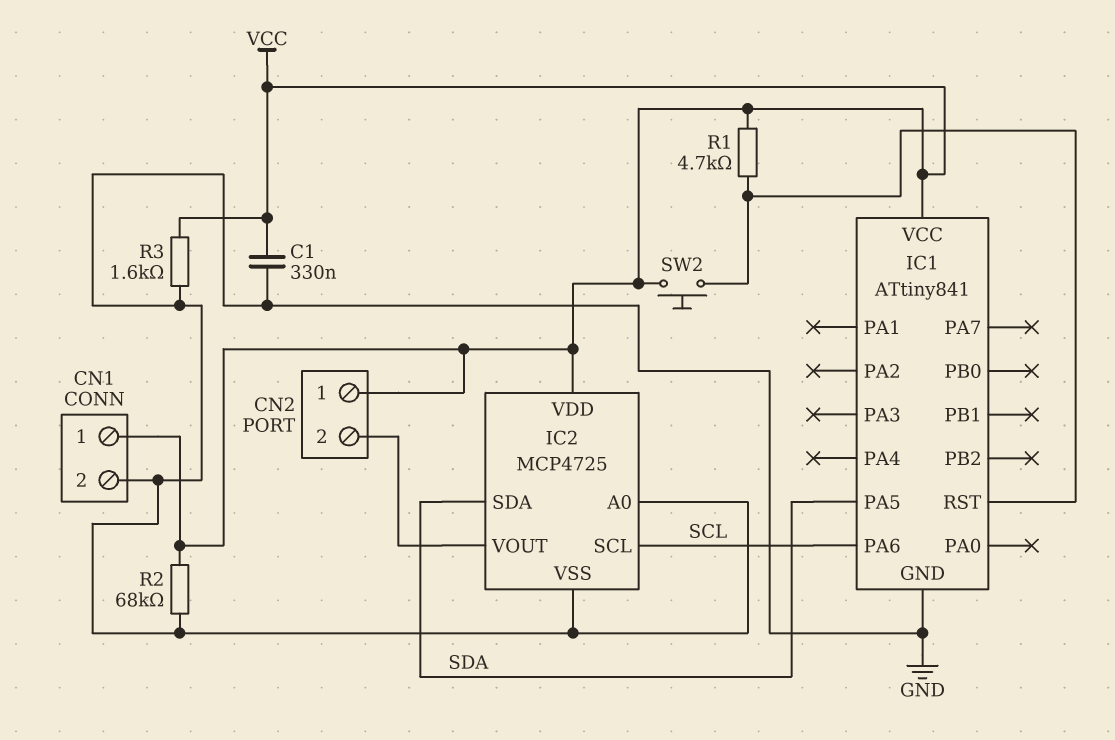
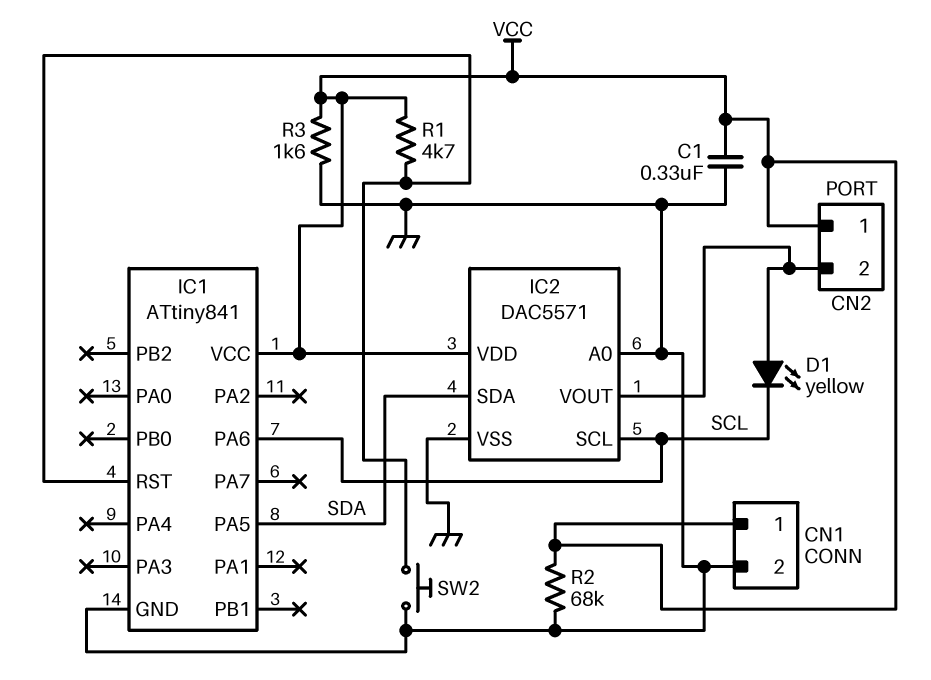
D1: none -> LED yellow (A CN2/2, K SCL)
IC2: MCP4725 -> DAC5571
SW2: button (IC1/RST, VCC) -> button (GND, IC1/RST)

